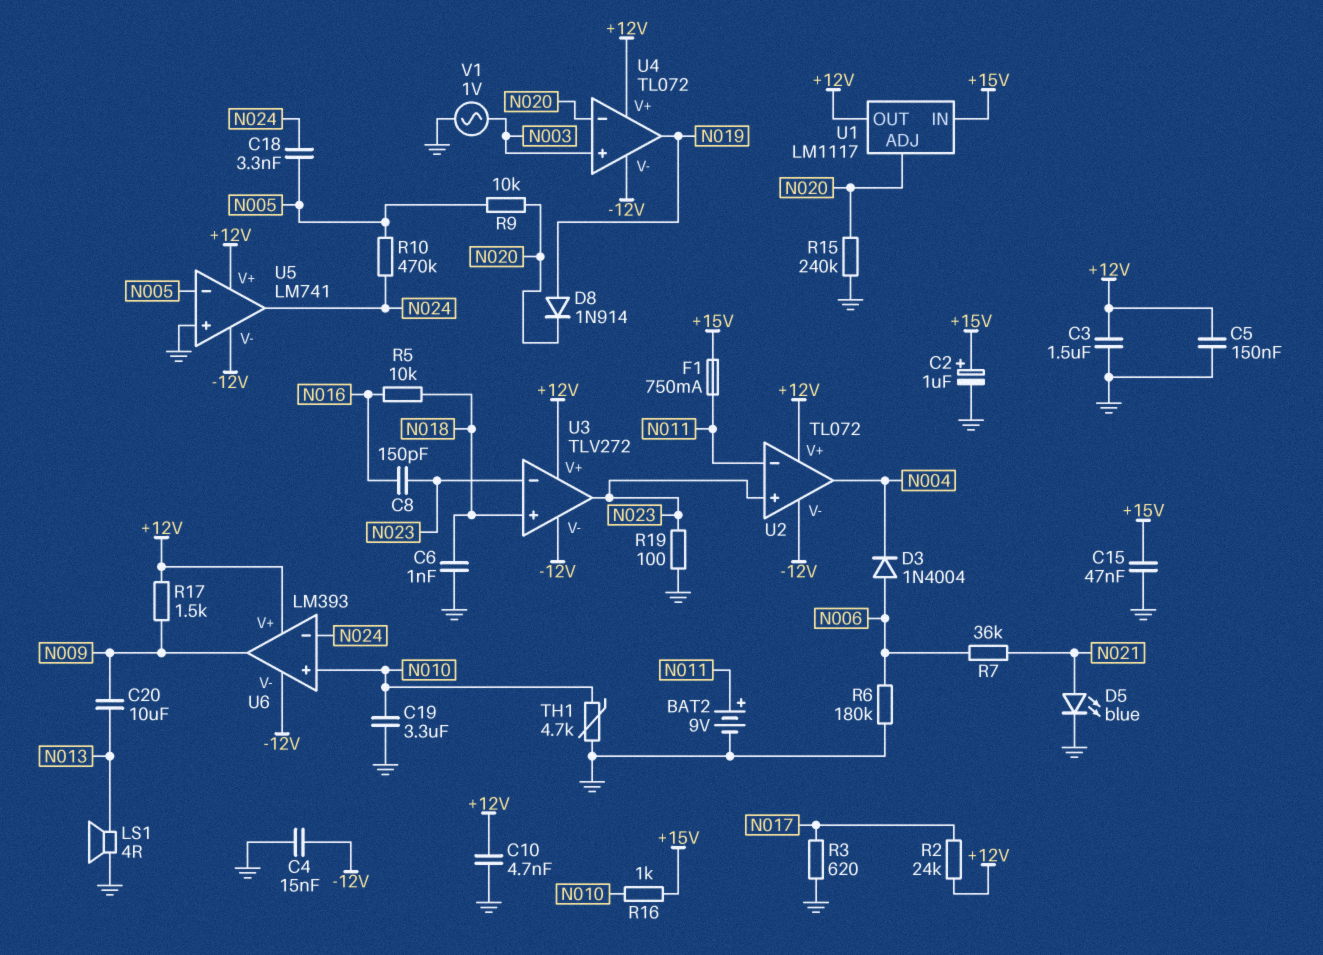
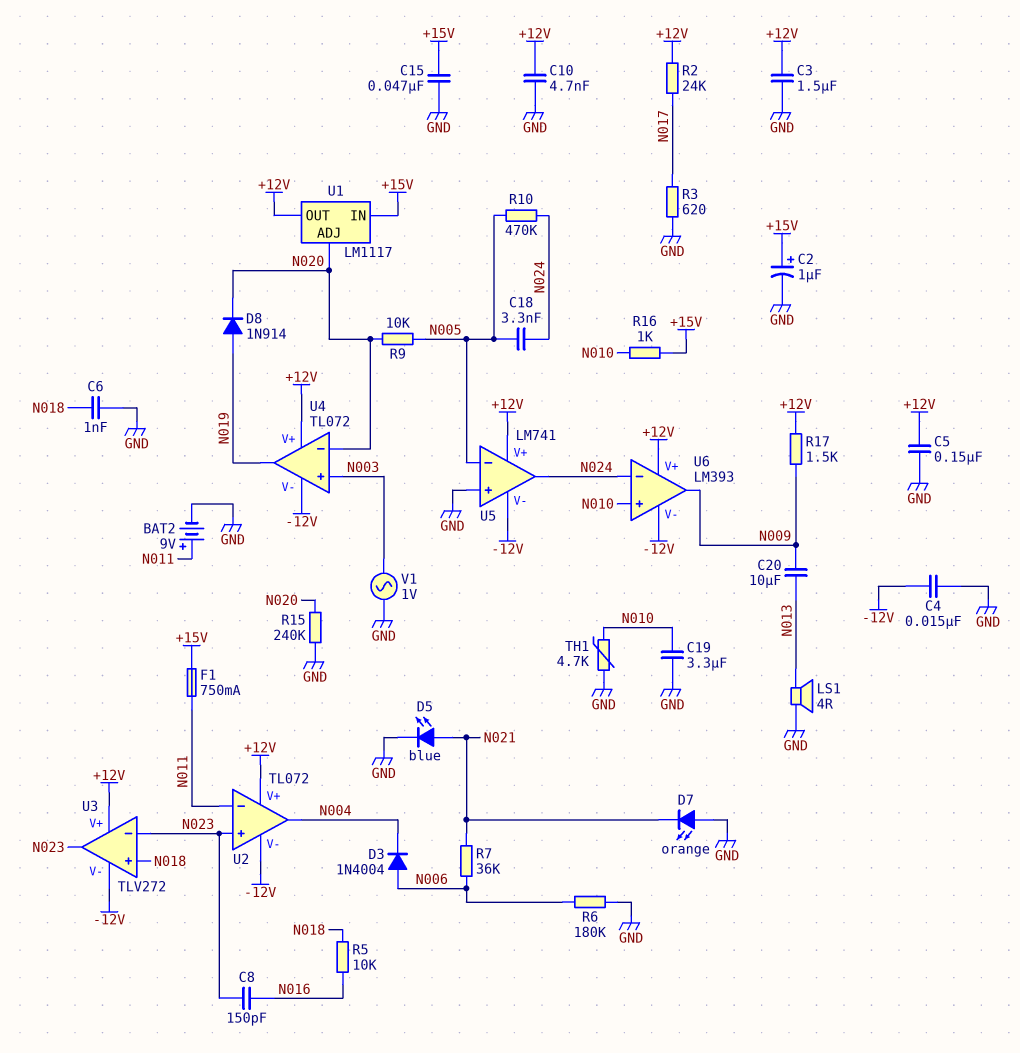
D7: none -> LED orange (A GND, K N021)
R19: 100 (GND, N023) -> none

